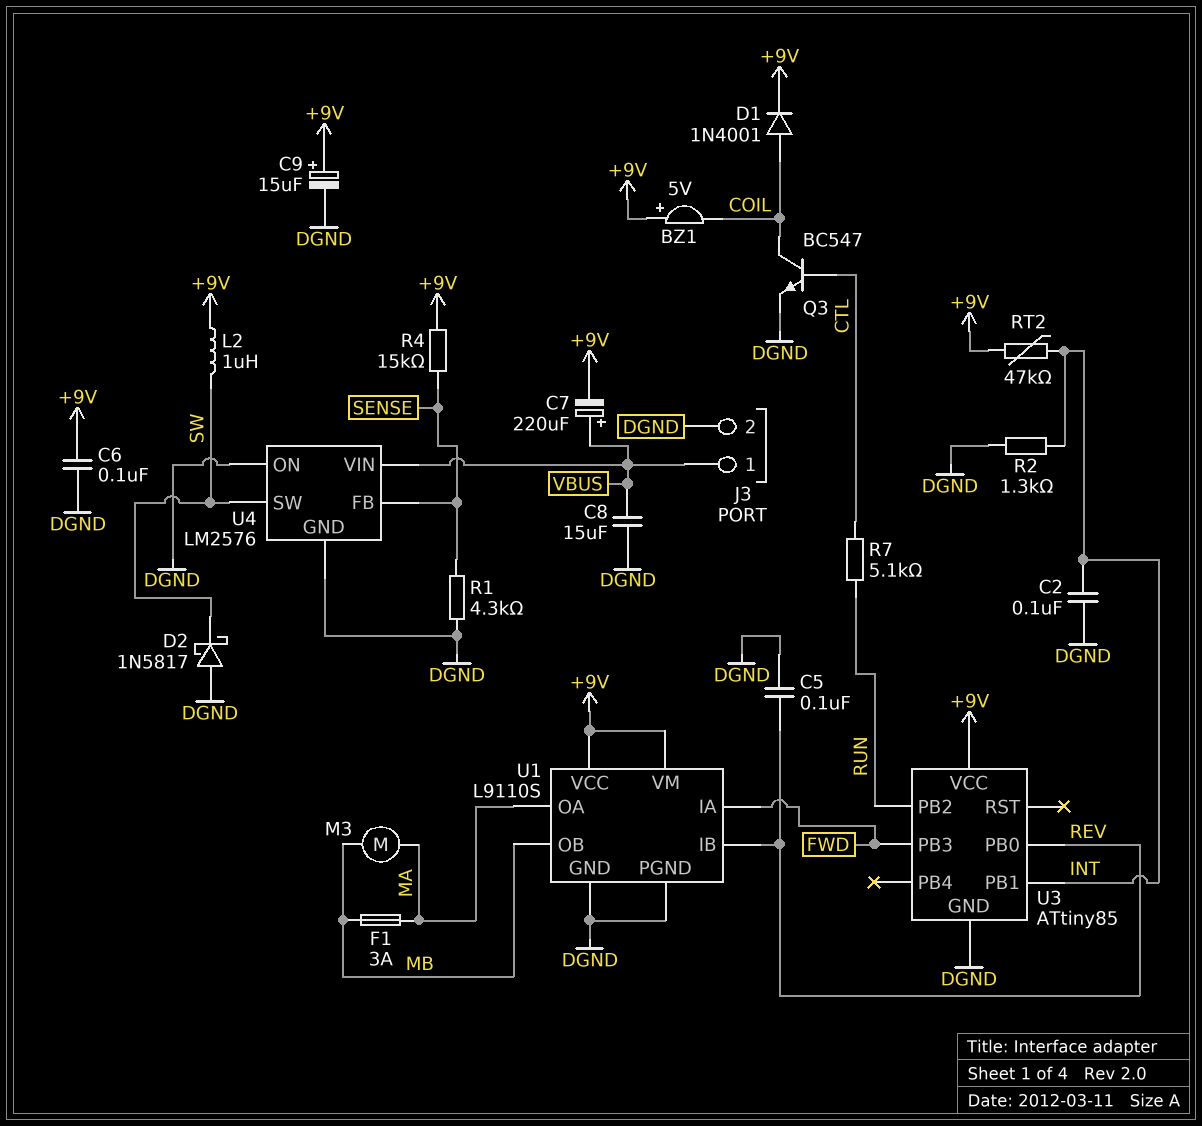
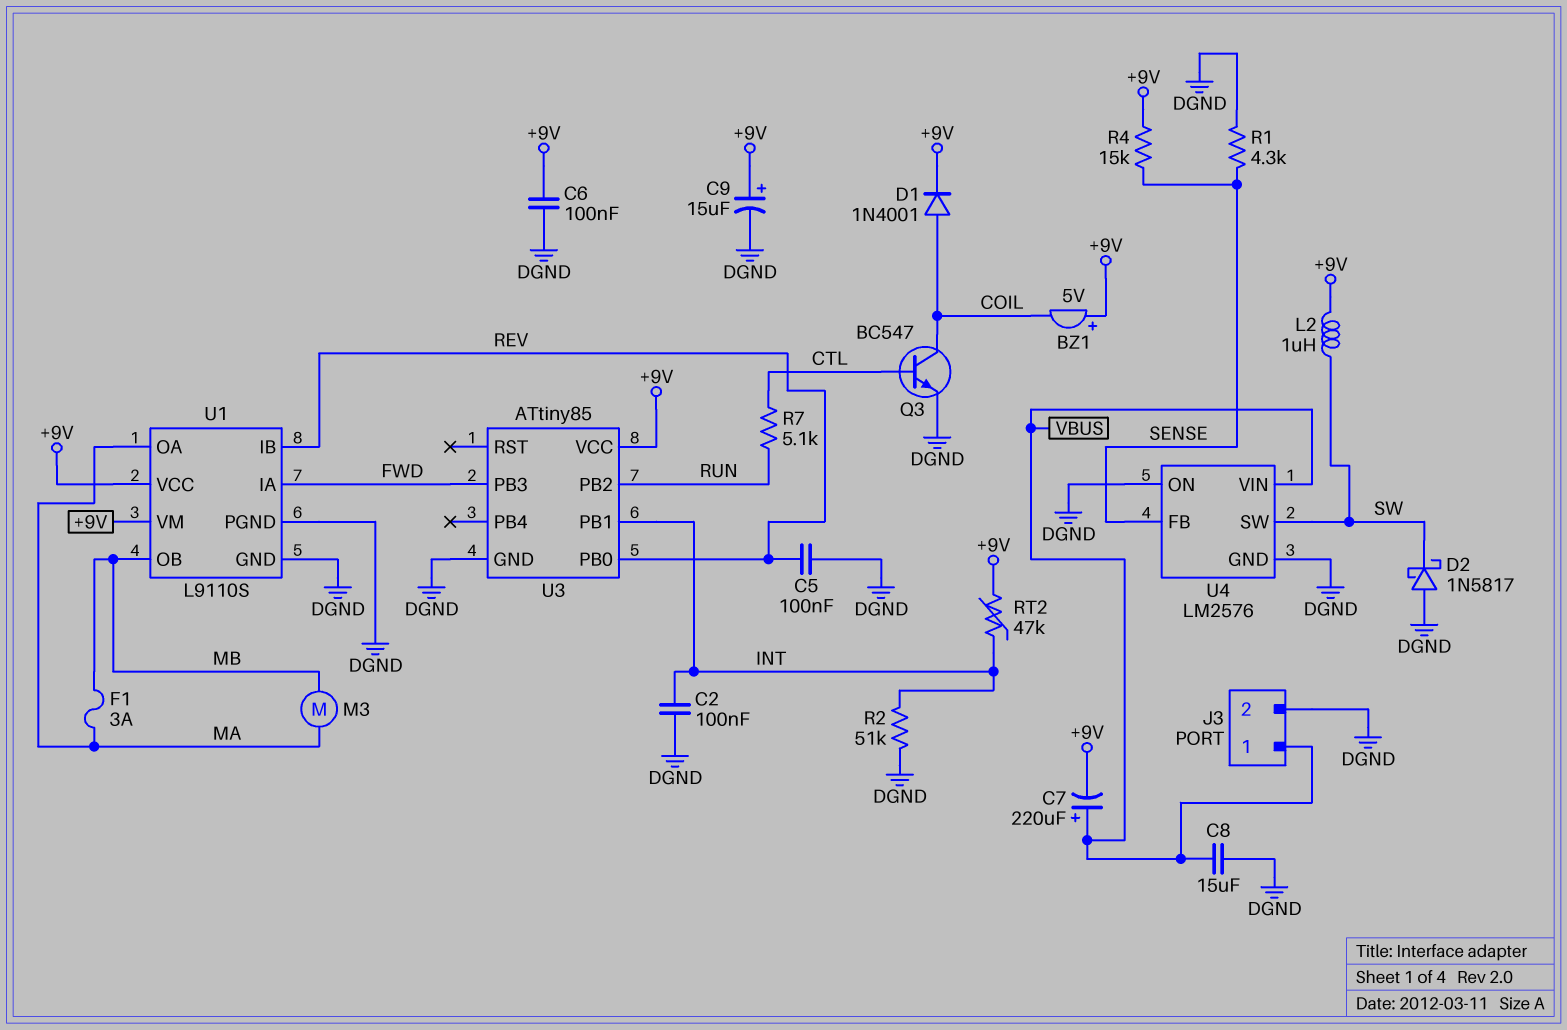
R2: 1.3k (DGND, INT) -> 51k (DGND, INT)

